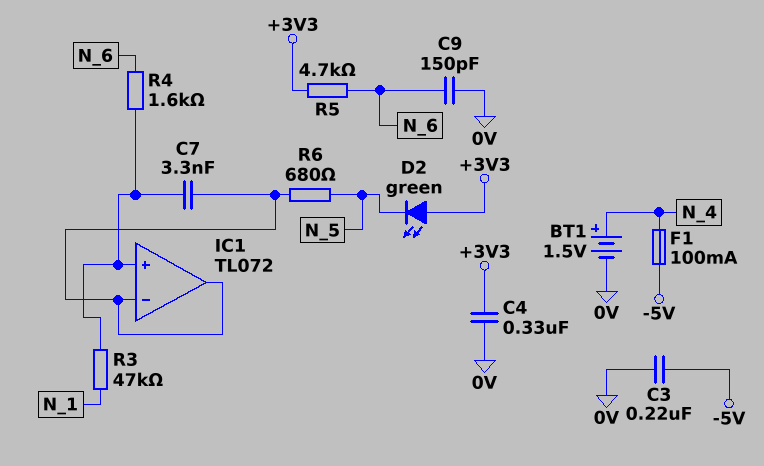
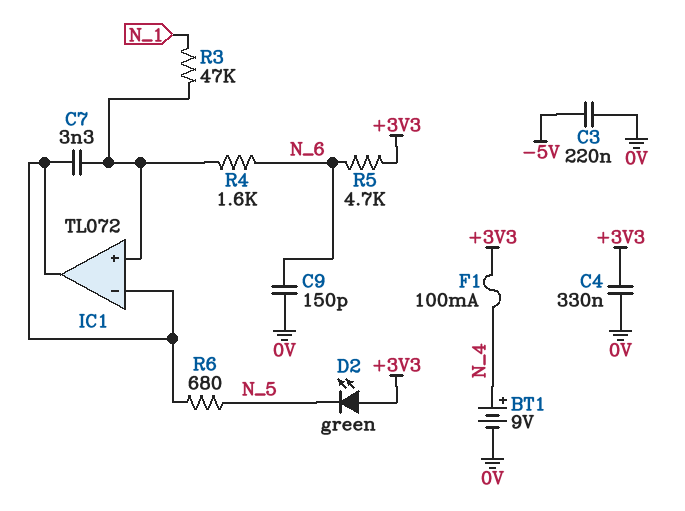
BT1: 1.5V (plus N_4, minus 0V) -> 9V (plus N_4, minus 0V)
F1: 100mA (-5V, N_4) -> 100mA (+3V3, N_4)

